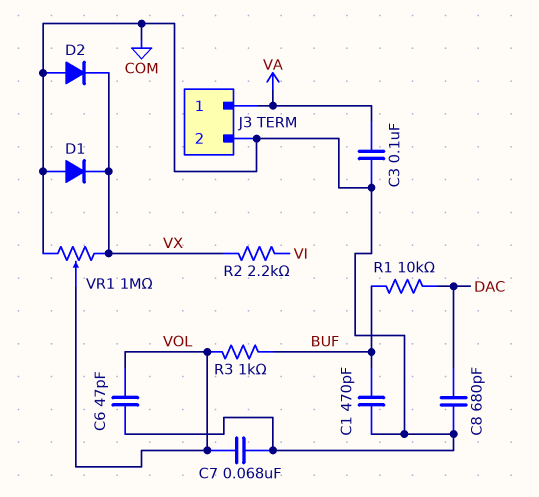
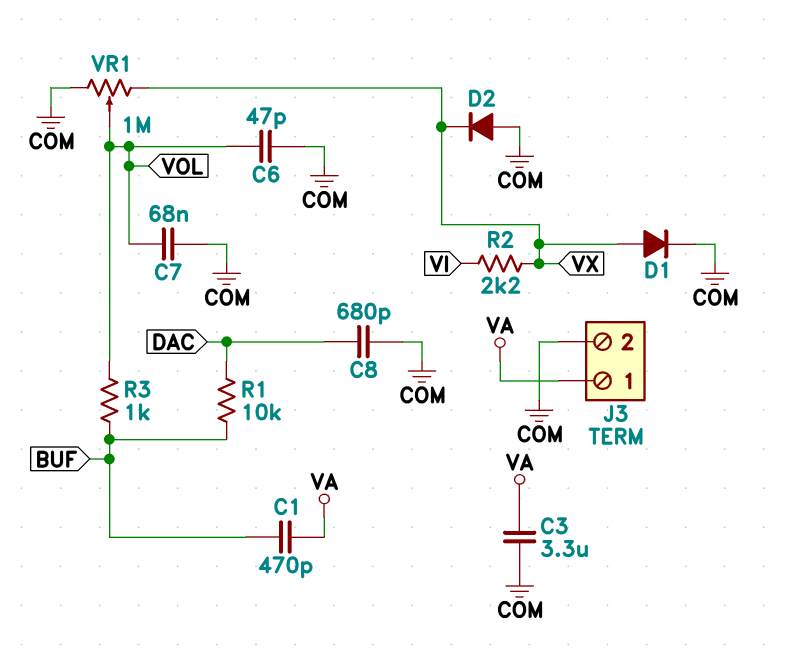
C1: 470pF (BUF, COM) -> 470pF (BUF, VA)
C3: 100nF (COM, VA) -> 3.3uF (COM, VA)
D1: diode (A COM, K VX) -> diode (A VX, K COM)

